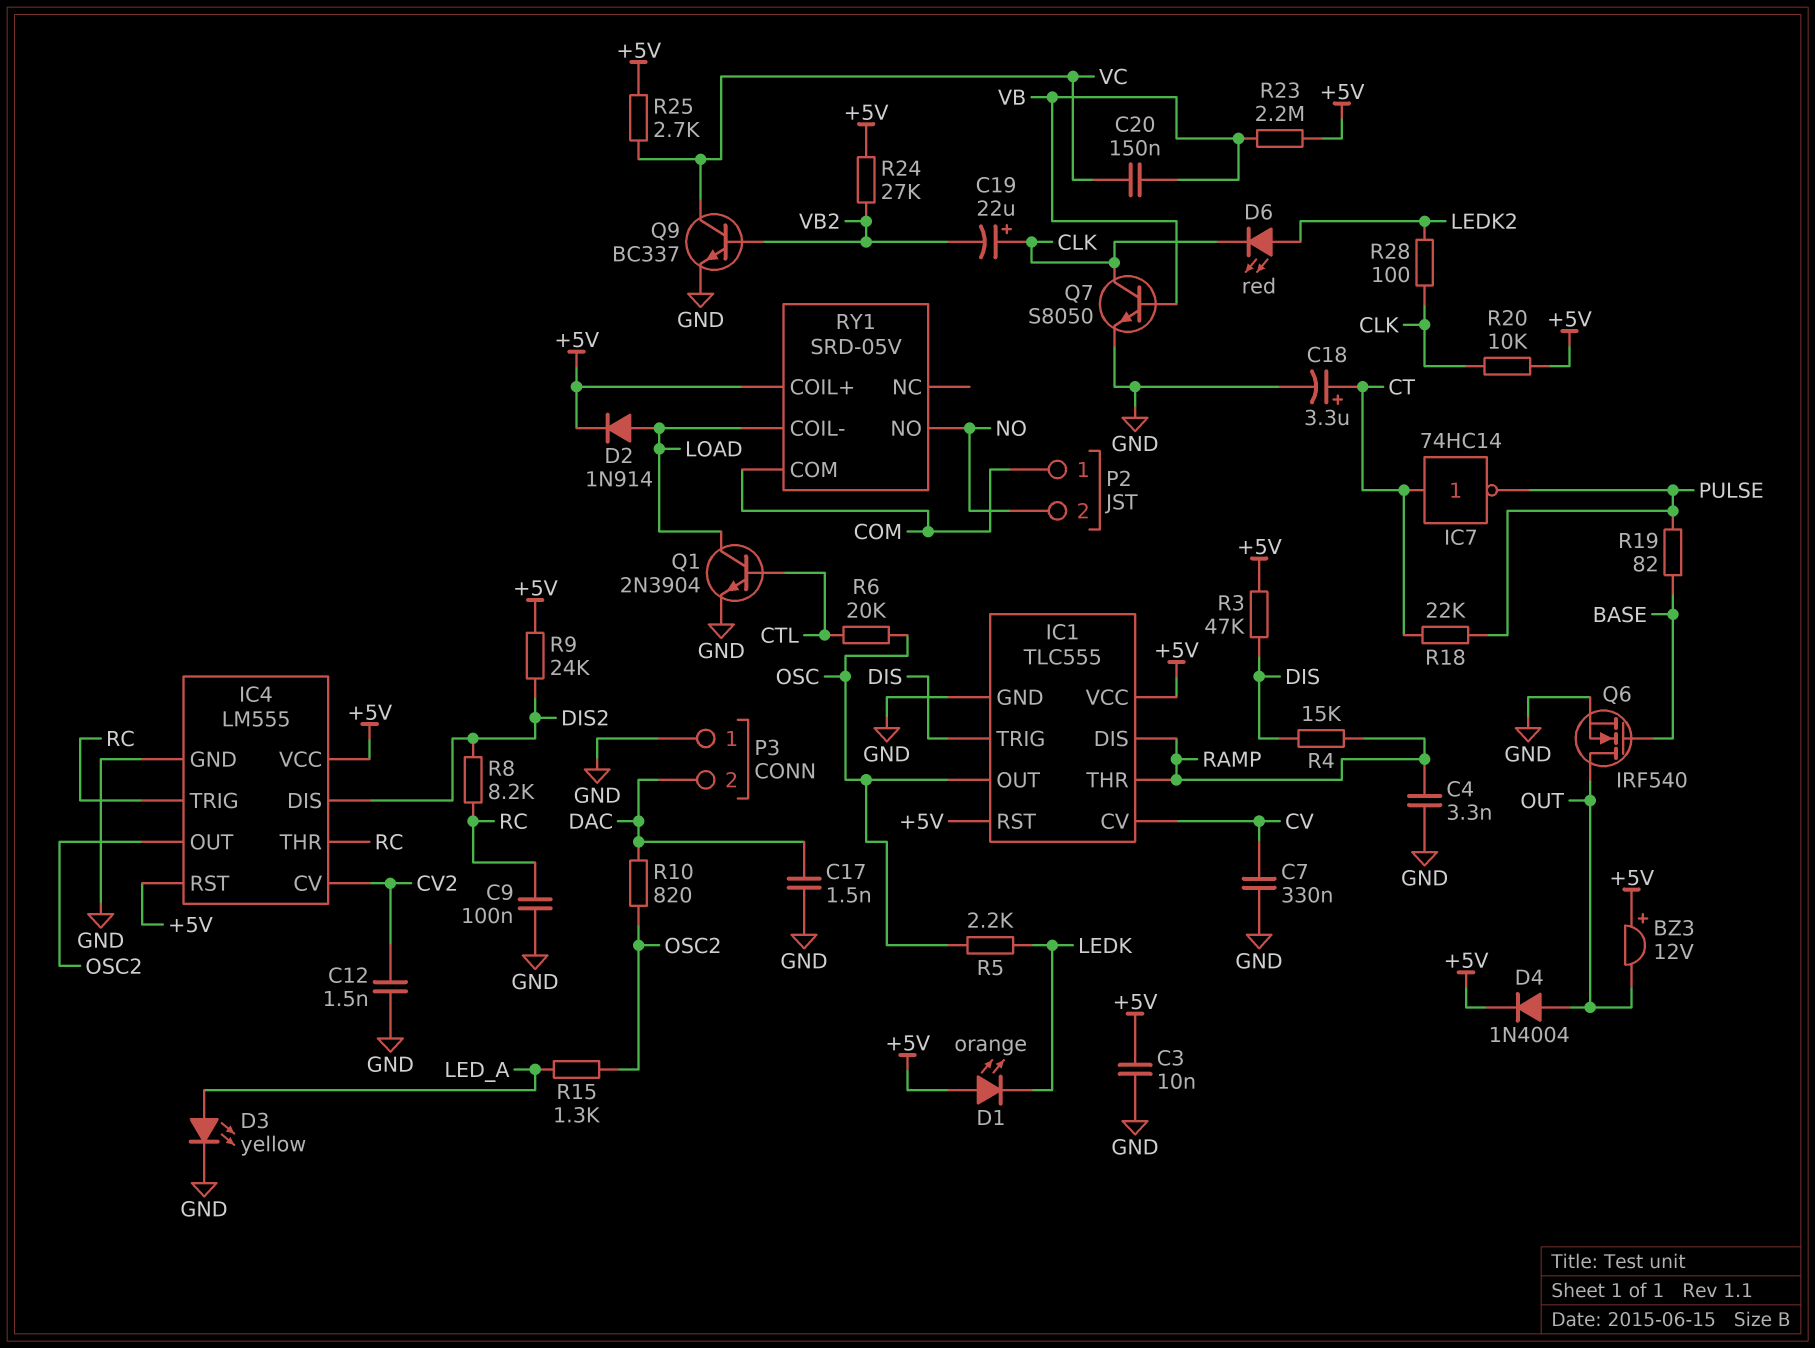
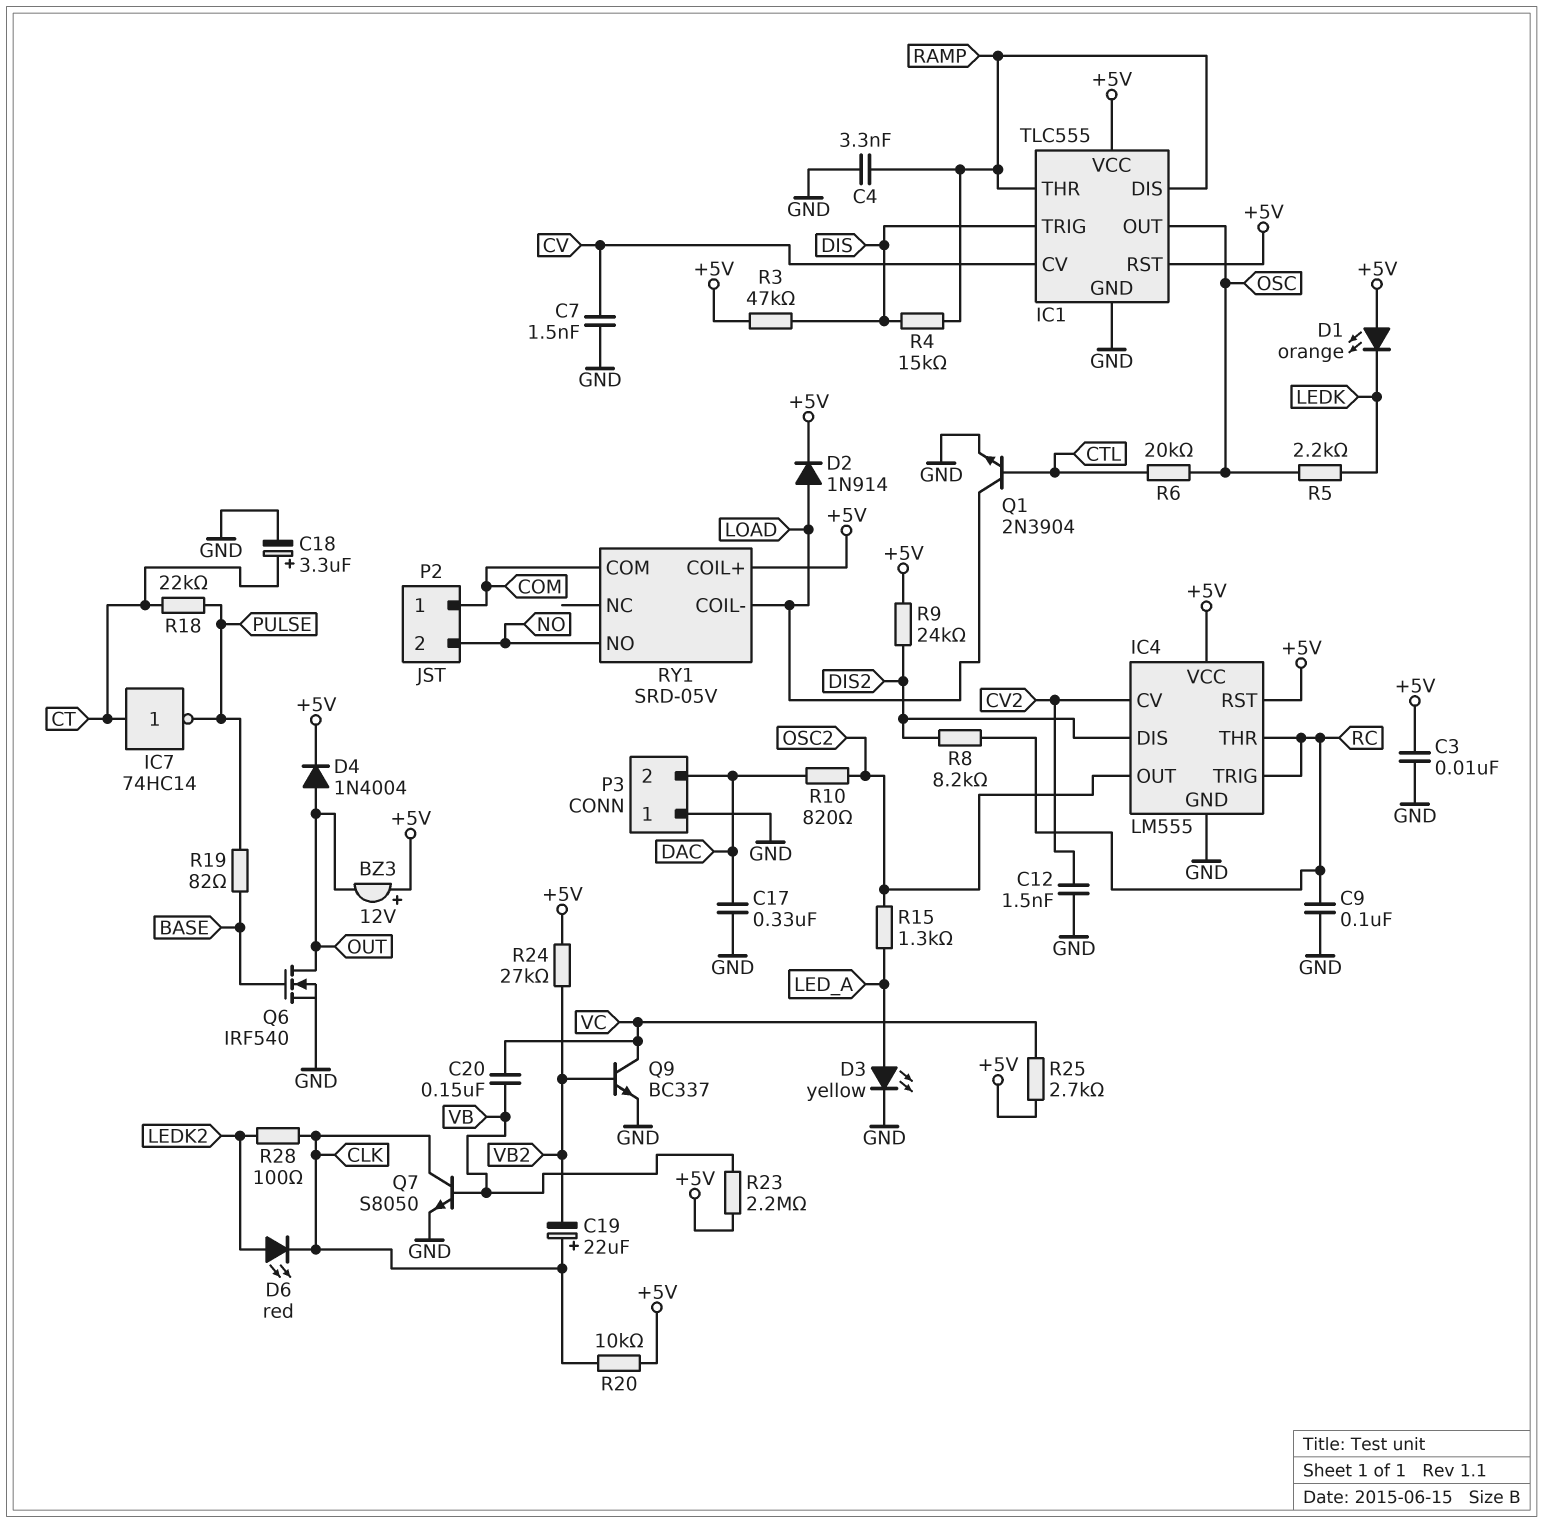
C7: 330nF (CV, GND) -> 1.5nF (CV, GND)
C17: 1.5nF (DAC, GND) -> 330nF (DAC, GND)

